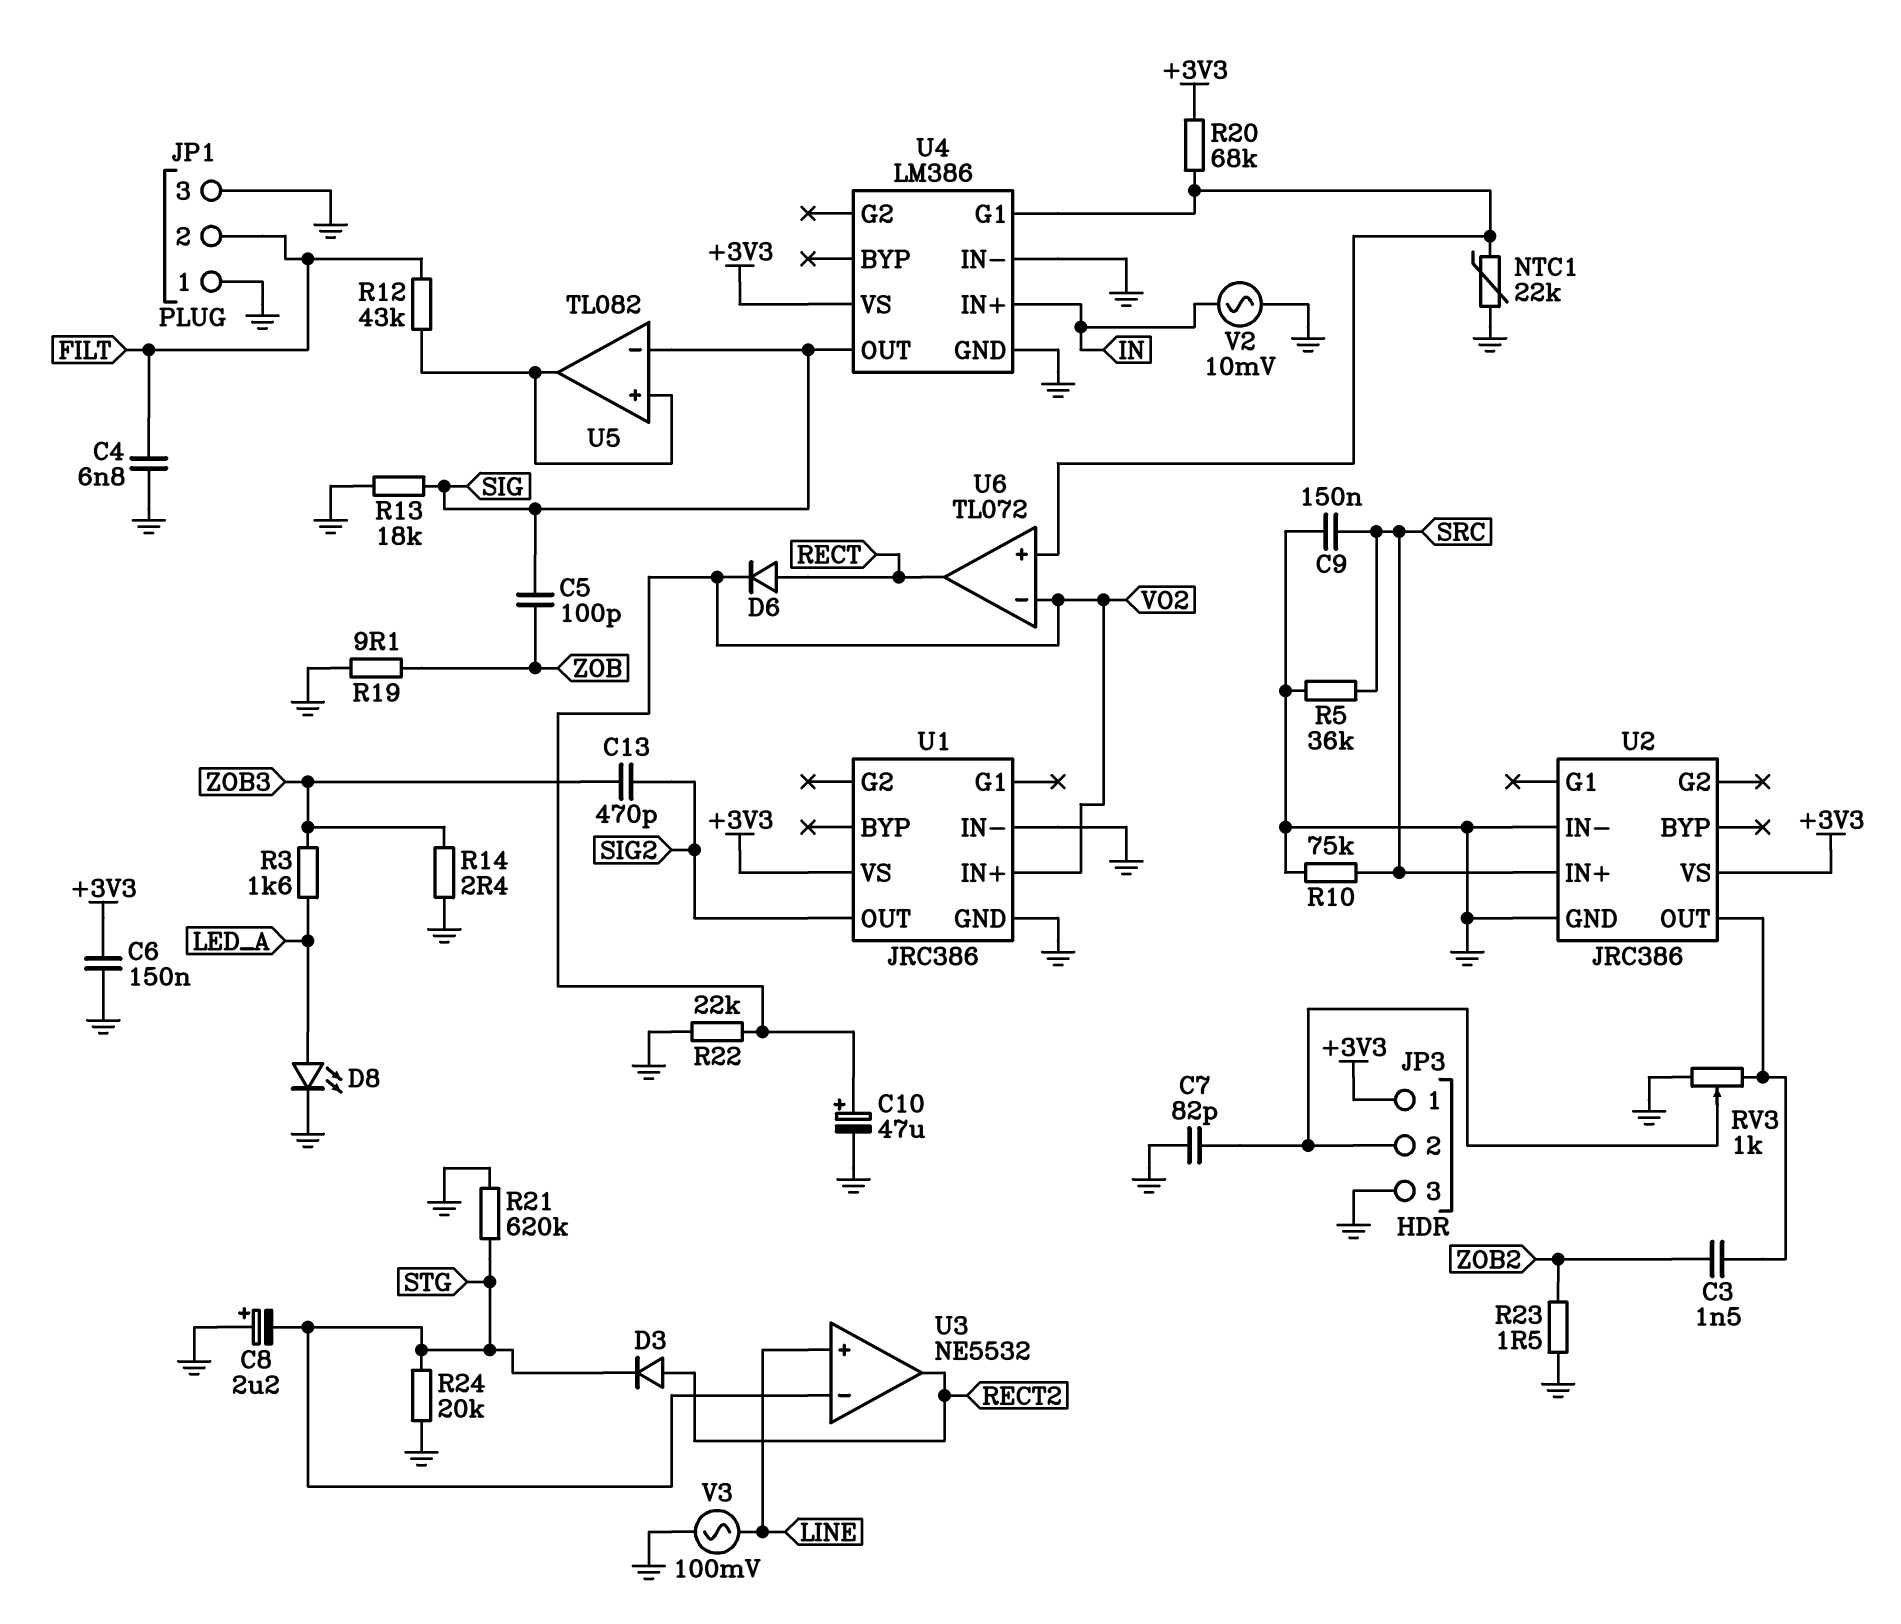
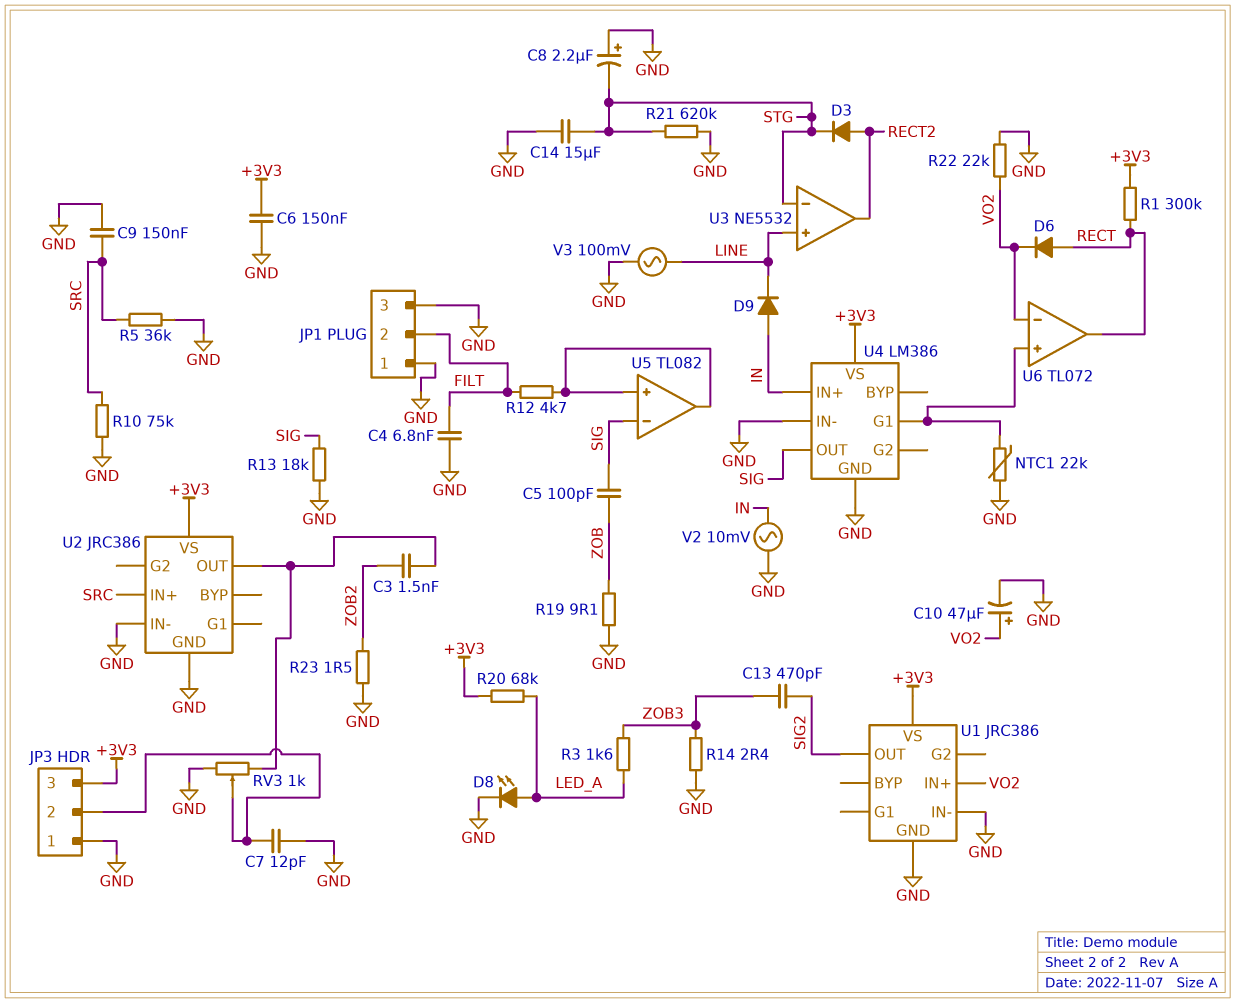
C7: 82pF (GND, JP3/2) -> 12pF (GND, JP3/2)
C14: none -> 15uF (GND, STG)
D9: none -> diode (A IN, K LINE)
JP3 pin 1: +3V3 -> GND
JP3 pin 3: GND -> +3V3
R1: none -> 300k (+3V3, RECT)
R12: 43k (FILT, U5/in+) -> 4.7k (FILT, U5/in+)
R20: 68k (+3V3, U4/G1) -> 68k (+3V3, LED_A)
R24: 20k (GND, STG) -> none

